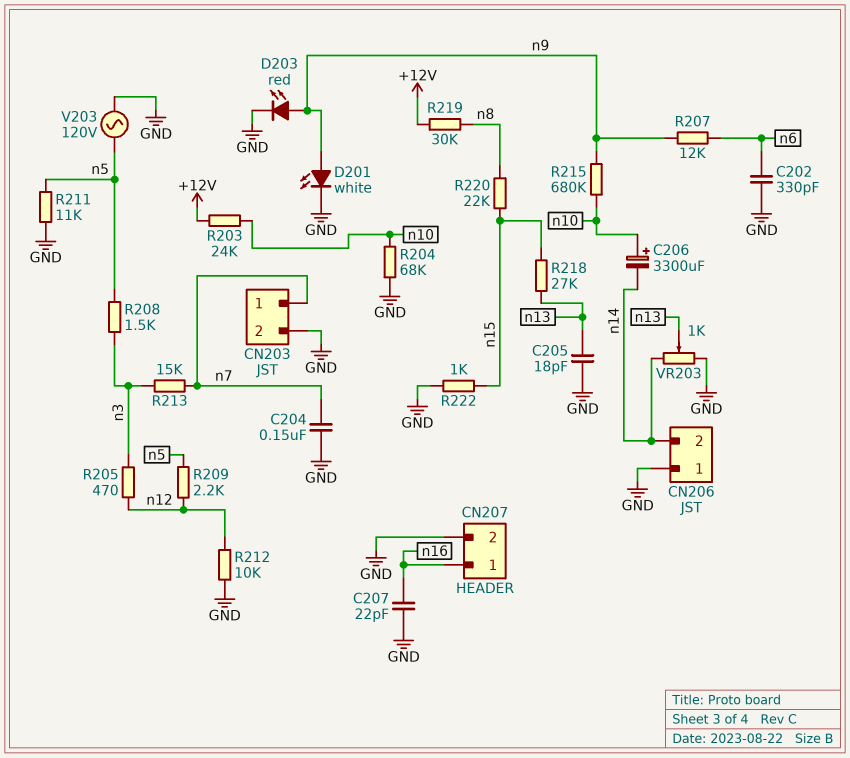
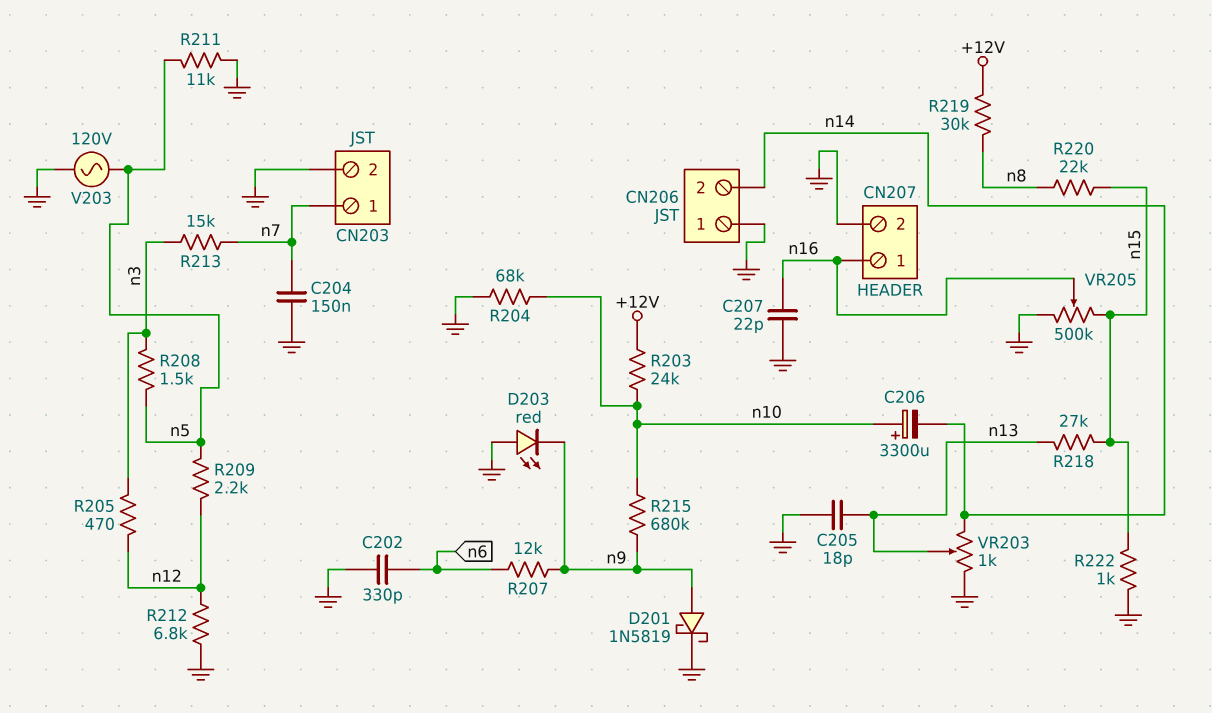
D201: LED white (A n9, K GND) -> schottky 1N5819 (A n9, K GND)
D203: LED red (A n9, K GND) -> LED red (A GND, K n9)
R212: 10k (GND, n12) -> 6.8k (GND, n12)
VR205: none -> 500k (GND, n15, wiper n16)

